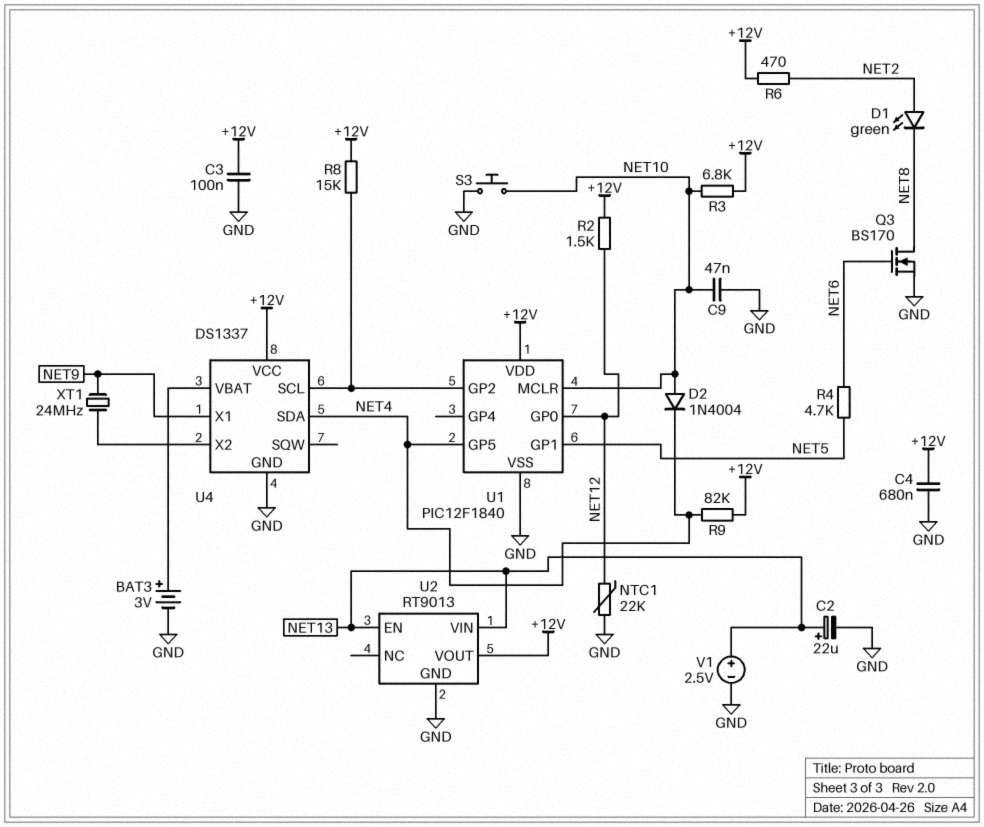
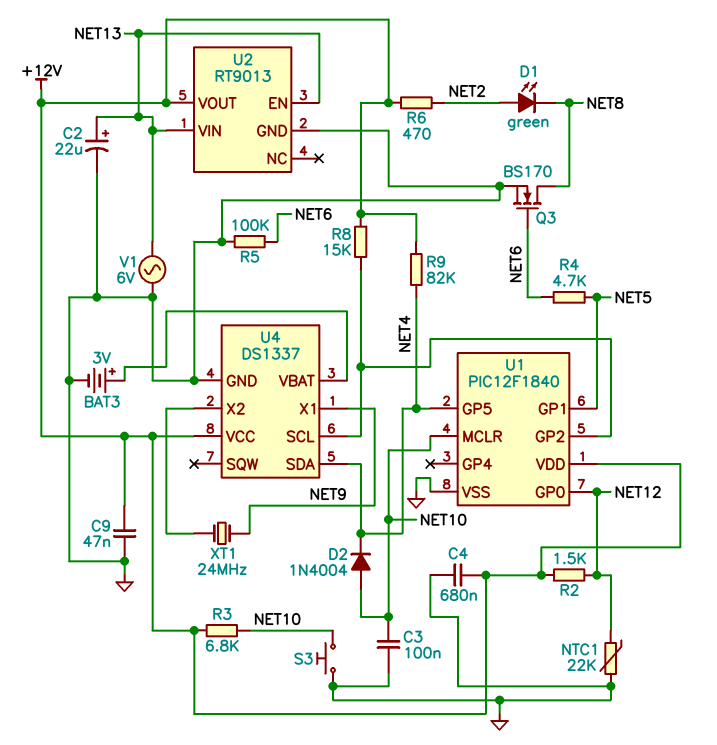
C3: 100nF (+12V, GND) -> 100nF (GND, NET10)
C9: 47nF (GND, NET10) -> 47nF (+12V, GND)
R5: none -> 100k (GND, NET6)
V1: 2.5V (plus NET13, minus GND) -> AC 6V (GND, NET13)

